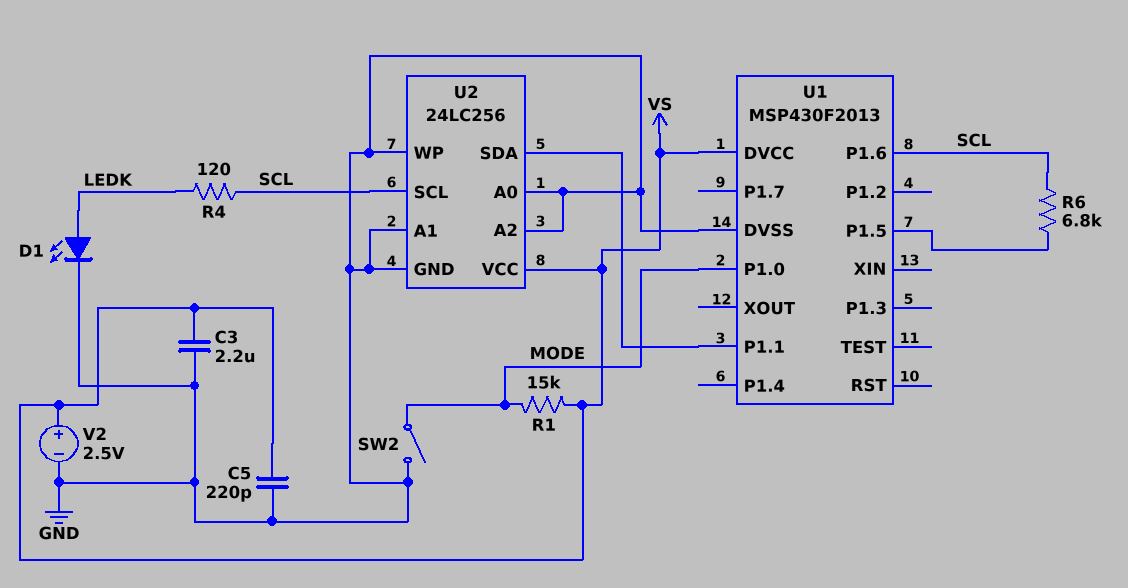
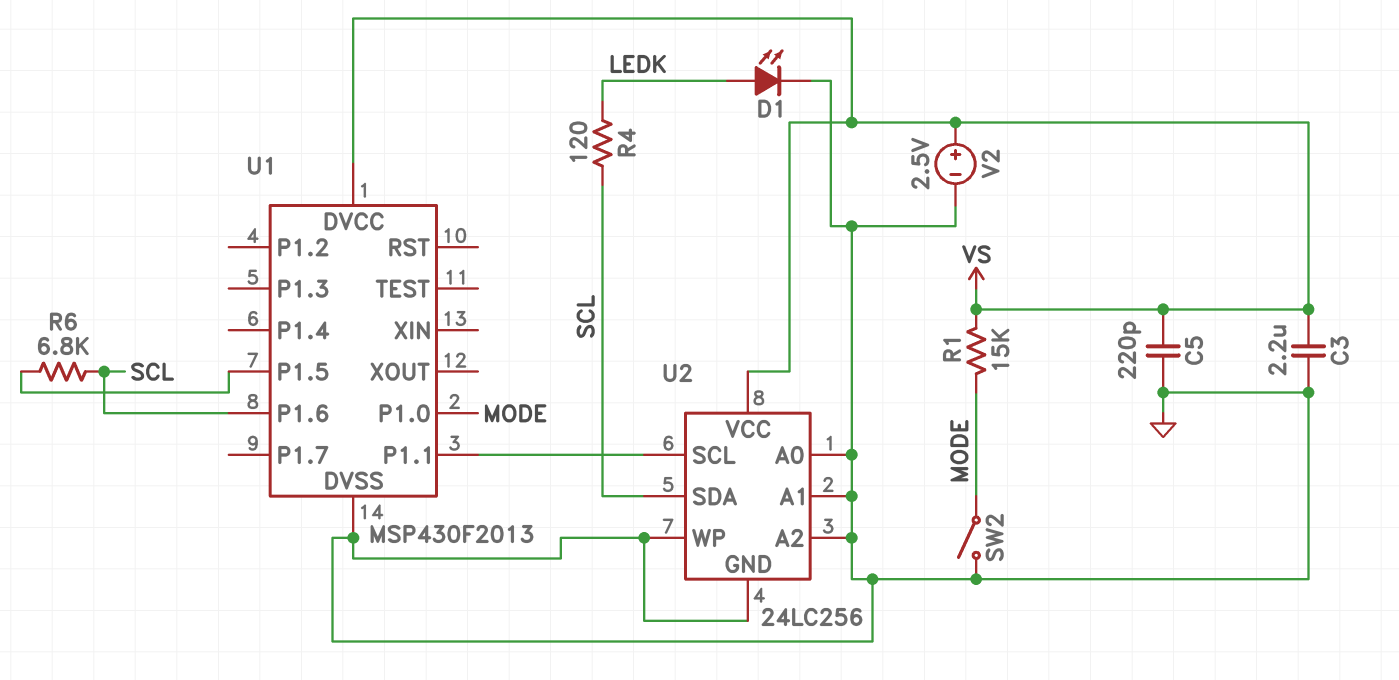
U2 pin SCL: SCL -> U1/P1.1
U2 pin SDA: U1/P1.1 -> SCL

